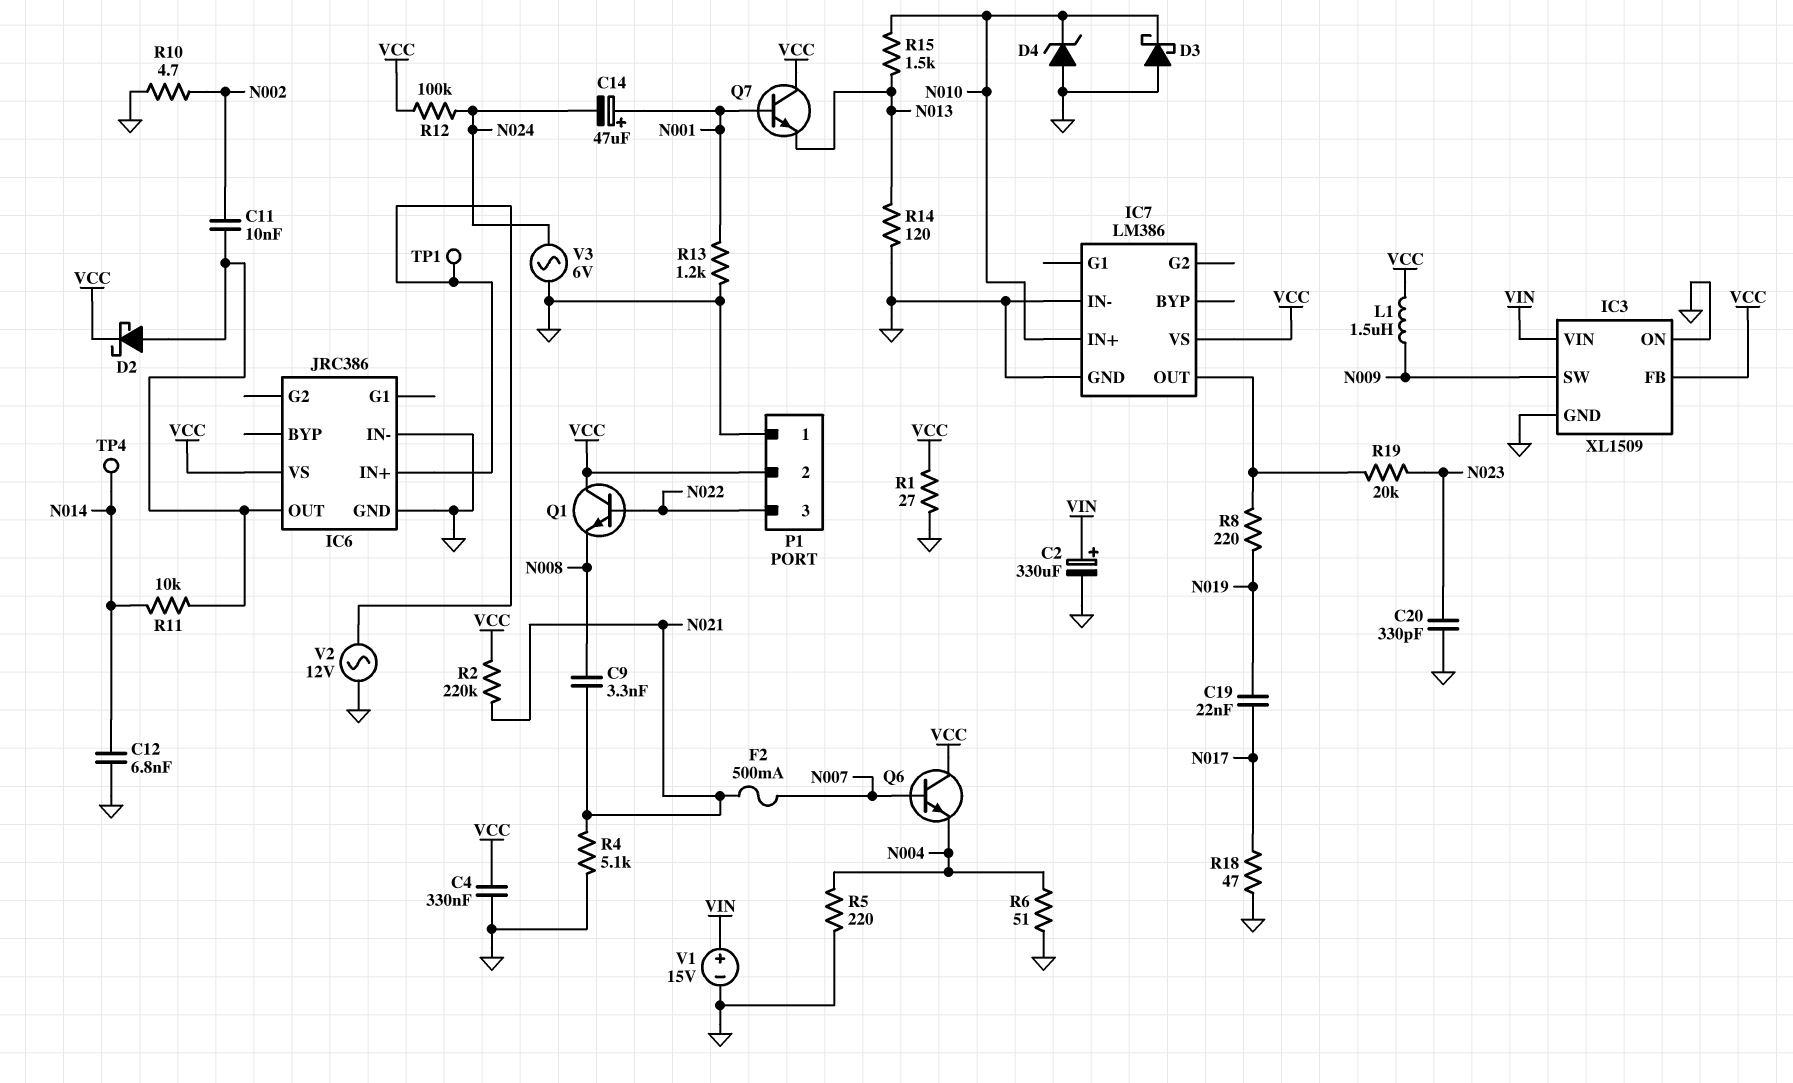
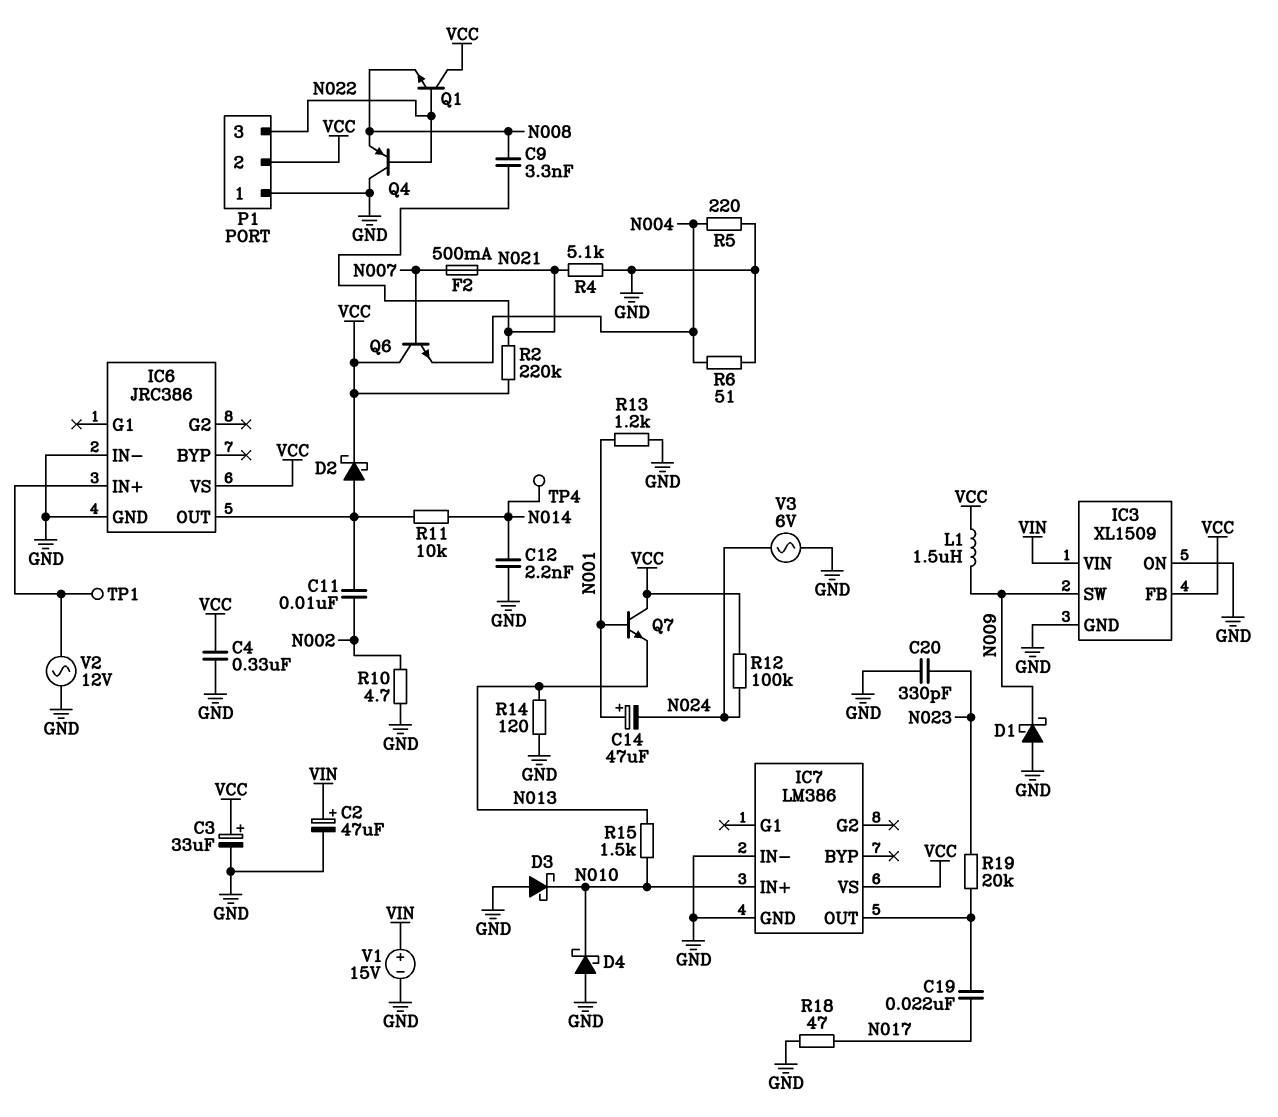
C2: 330uF (plus VIN, minus GND) -> 47uF (plus VIN, minus GND)
C3: none -> 33uF (plus VCC, minus GND)
C12: 6.8nF (GND, N014) -> 2.2nF (GND, N014)
C19: 22nF (N017, N019) -> 22nF (IC7/OUT, N017)
D1: none -> schottky (A GND, K N009)
D4: zener (A GND, K N010) -> schottky (A GND, K N010)
Q4: none -> PNP (B N022, C GND, E N008)
R1: 27 (GND, VCC) -> none
R8: 220 (IC7/OUT, N019) -> none

